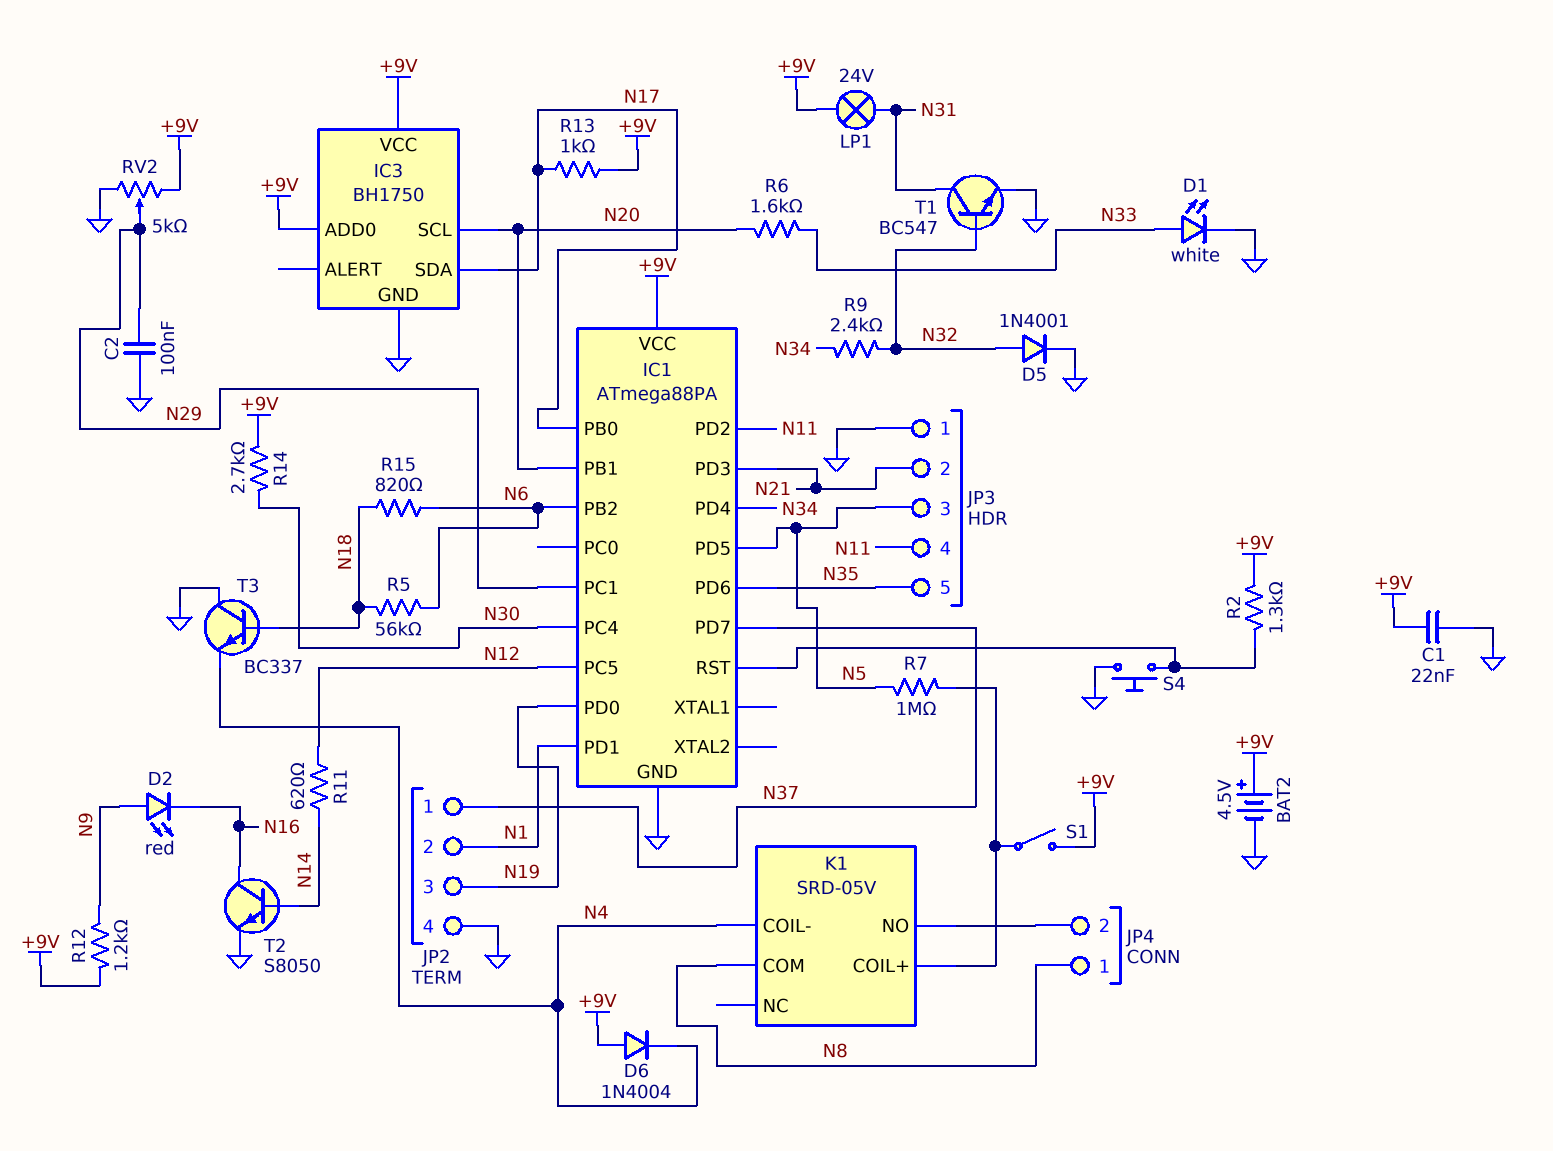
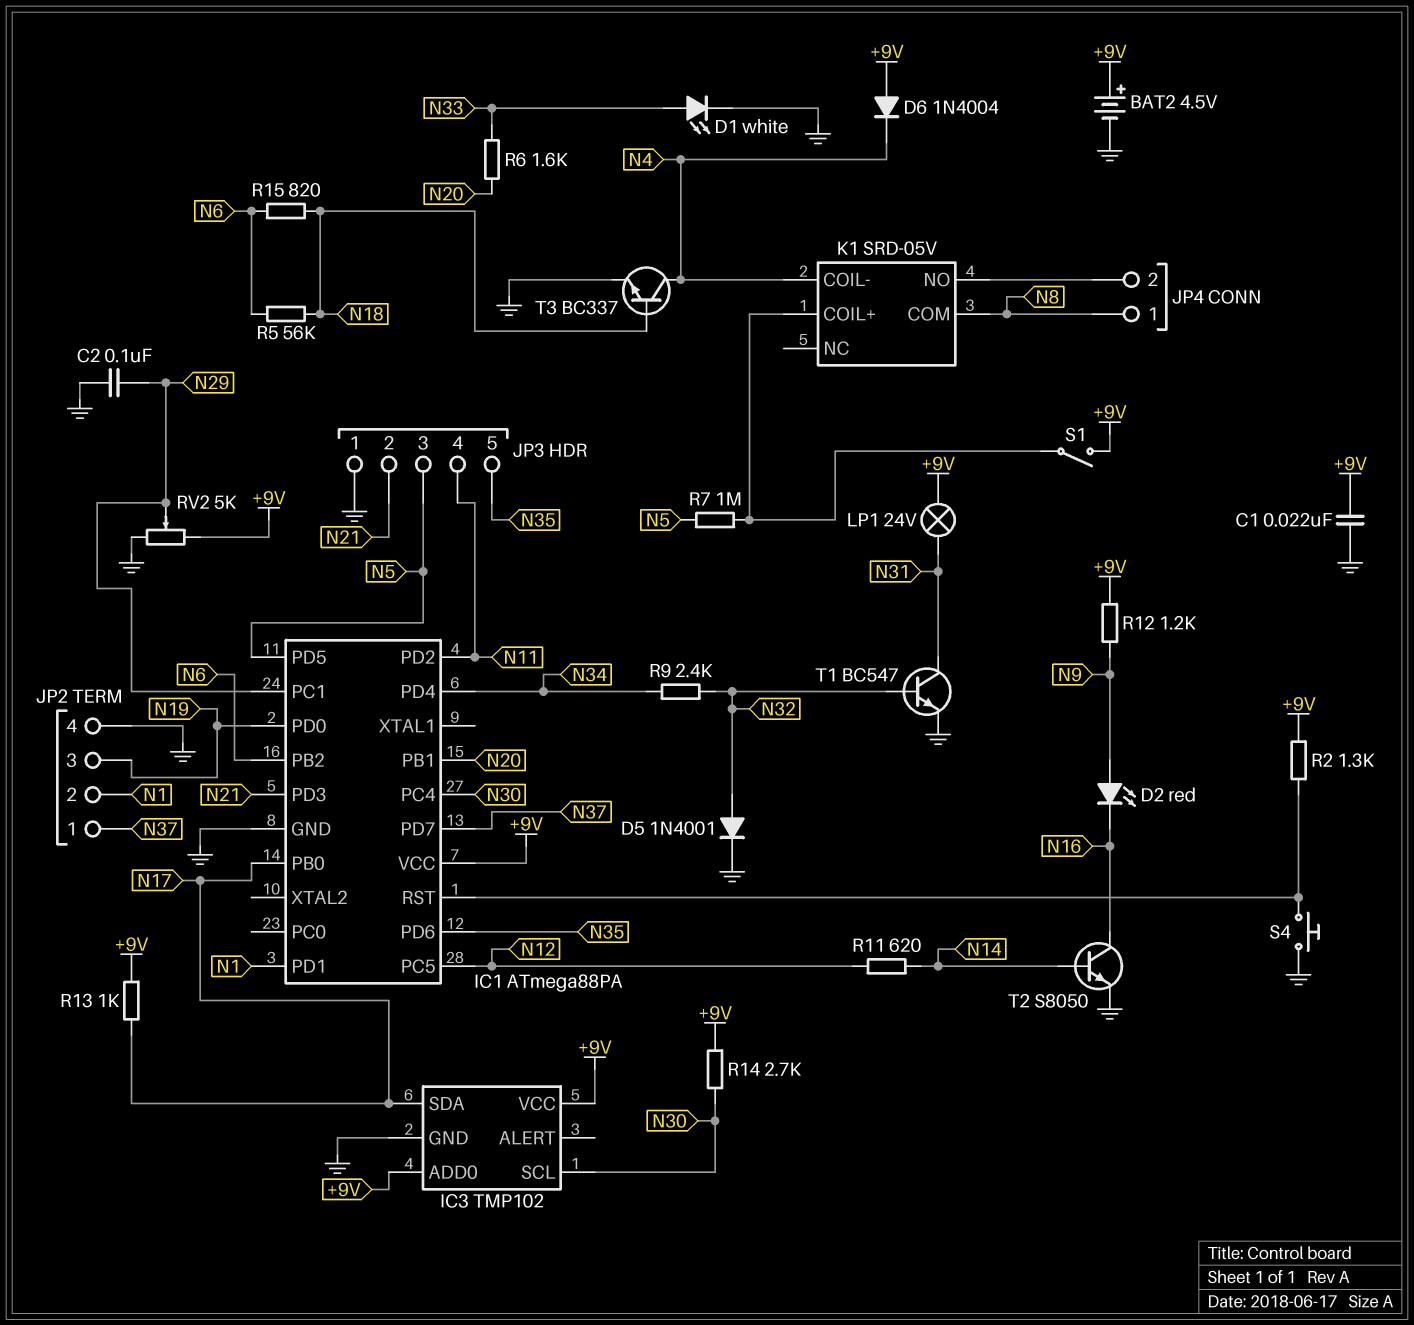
IC3: BH1750 -> TMP102
IC3 pin SCL: N20 -> N30
T3: NPN BC337 (B N18, C GND, E N4) -> NPN BC337 (B N18, C N4, E GND)

